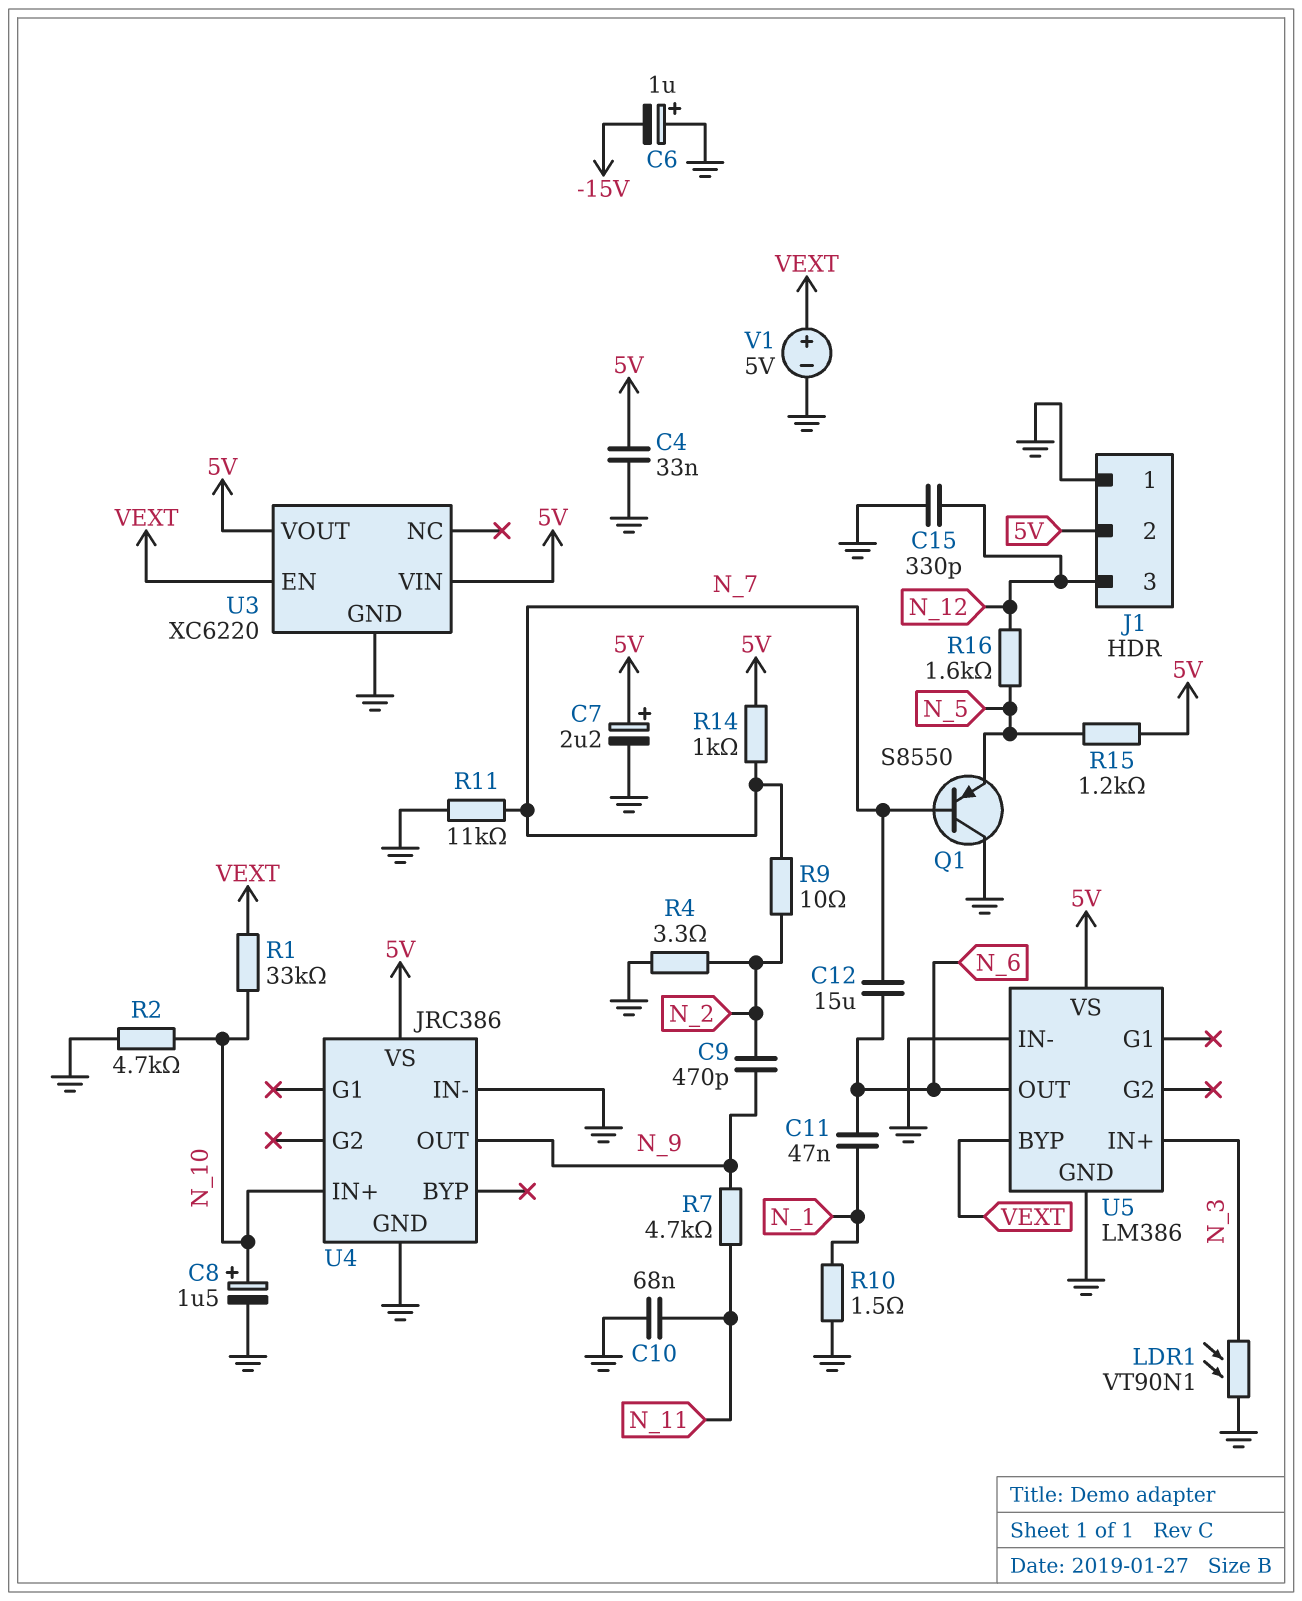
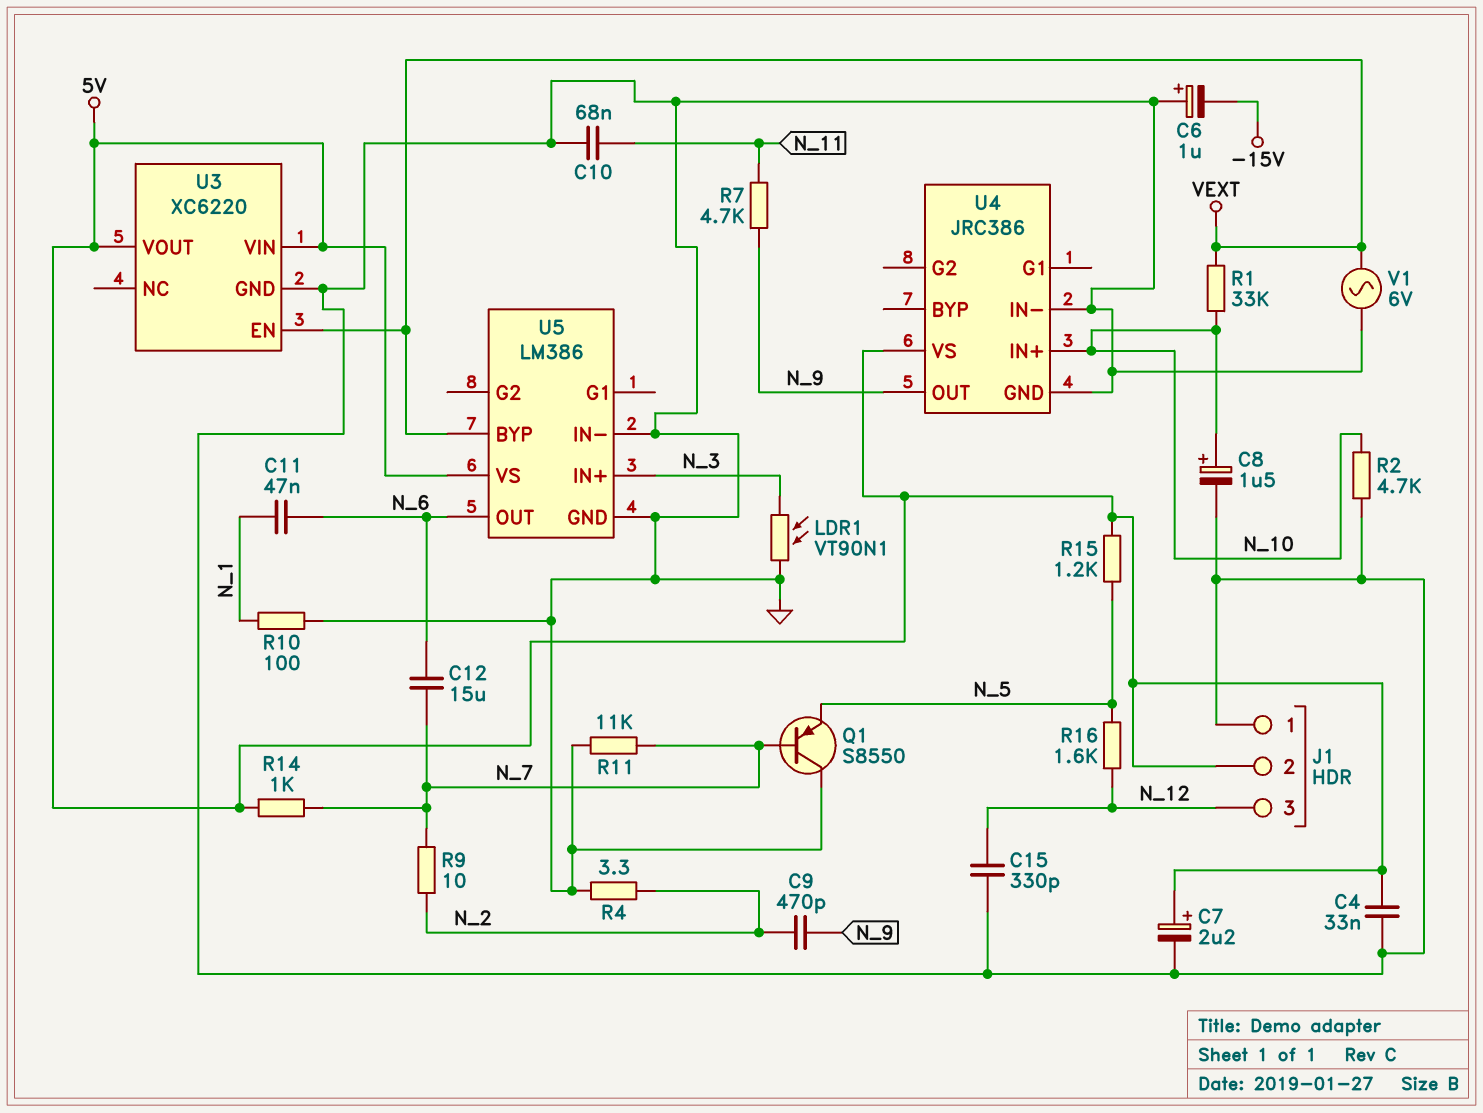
R10: 1.5 (GND, N_1) -> 100 (GND, N_1)
V1: 5V (plus VEXT, minus GND) -> AC 6V (GND, VEXT)

